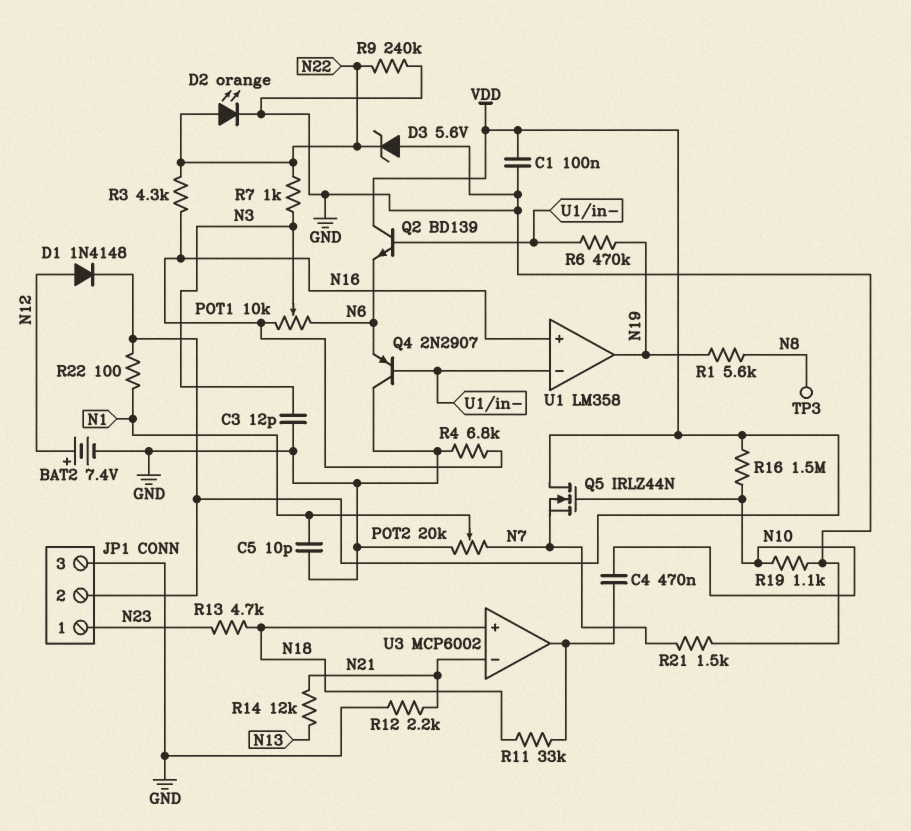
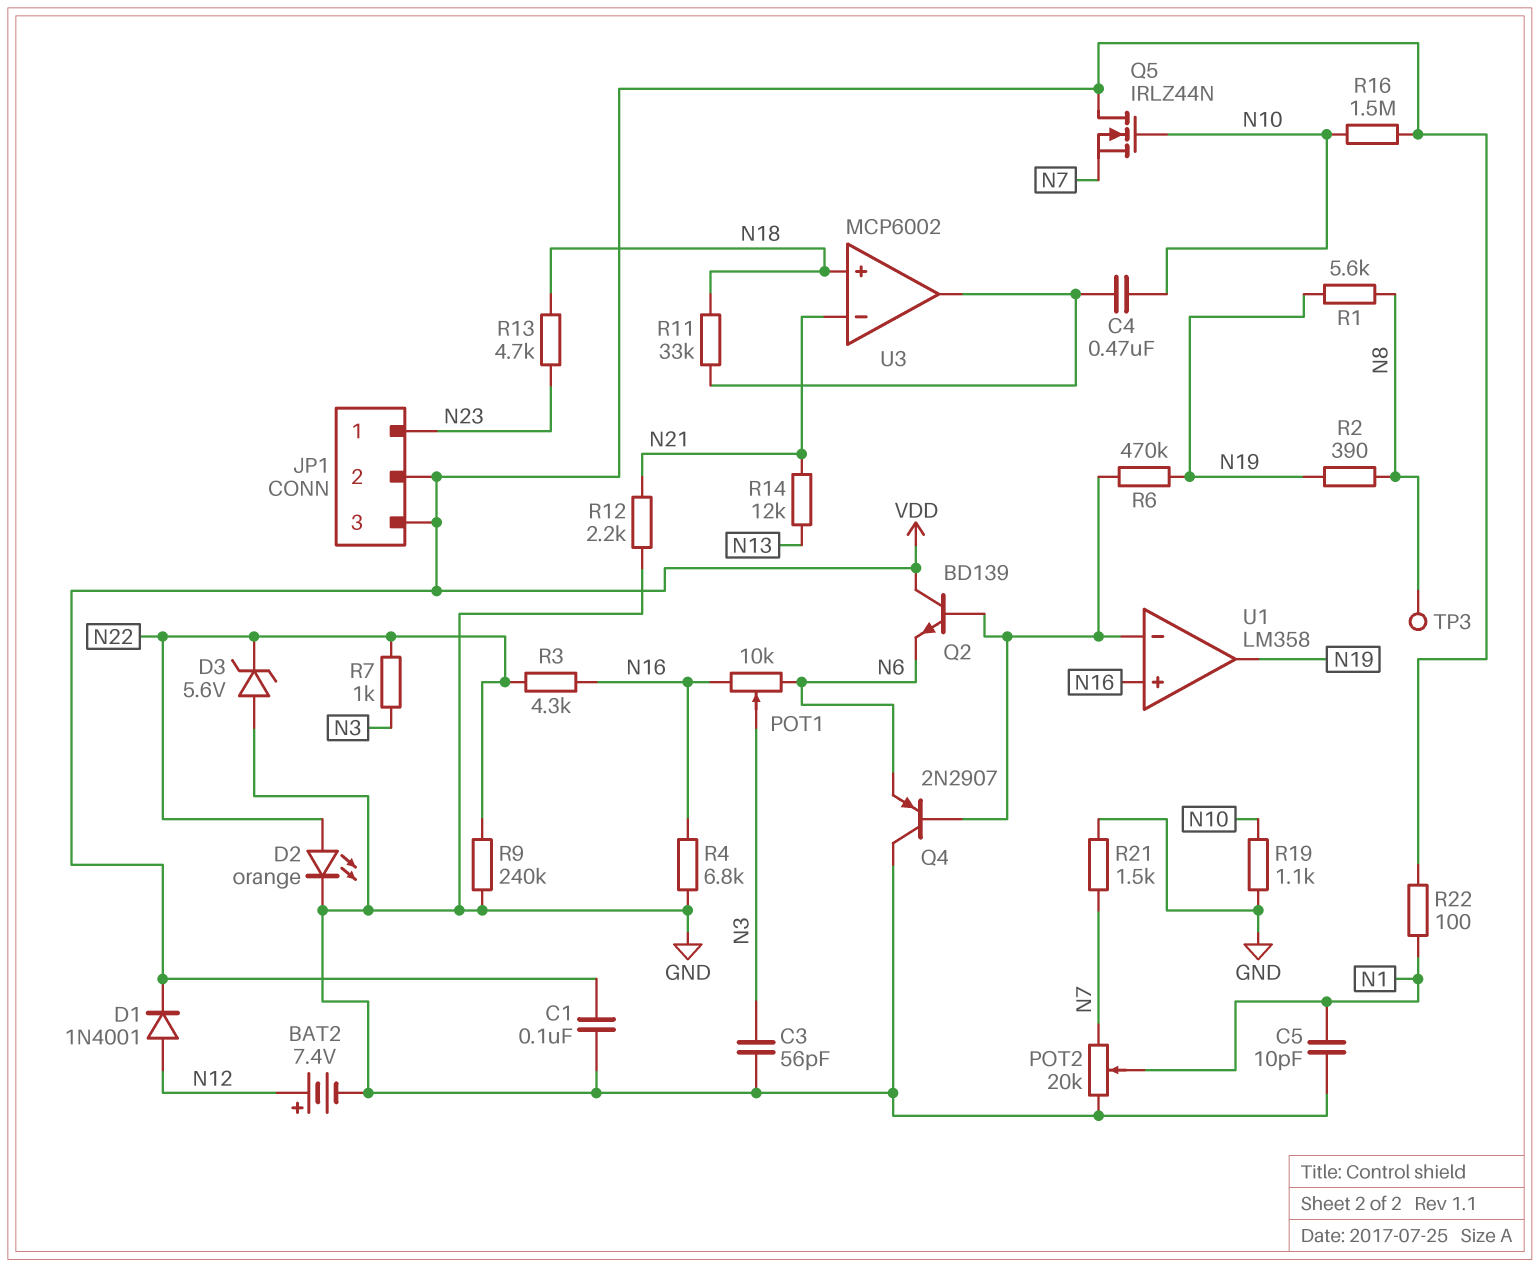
C3: 12pF (GND, N3) -> 56pF (GND, N3)
D1: diode 1N4148 (A N12, K VDD) -> diode 1N4001 (A N12, K VDD)
JP1 pin 3: GND -> VDD
R2: none -> 390 (N8, N19)

